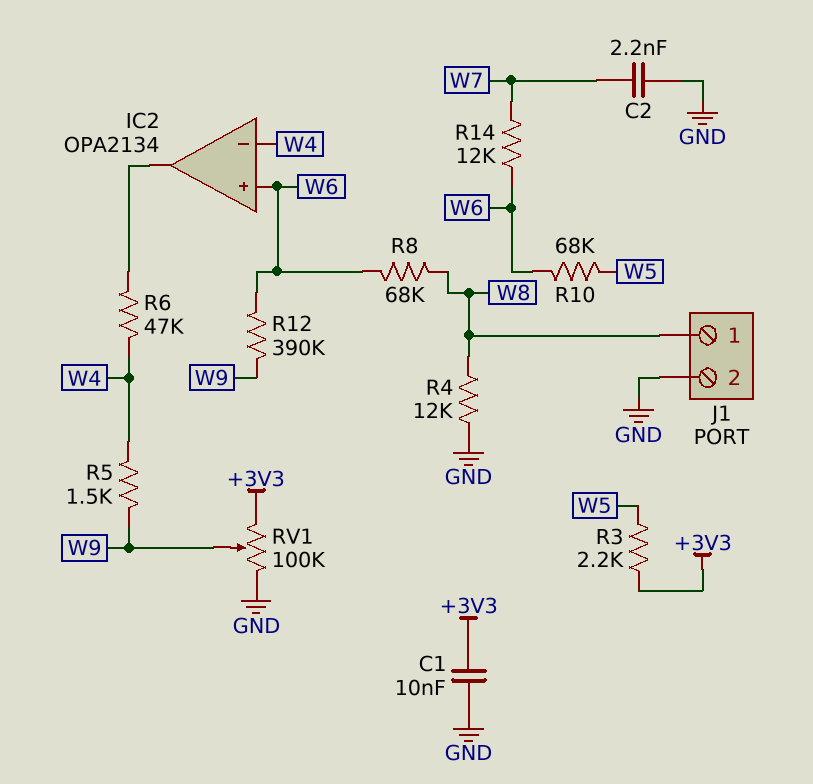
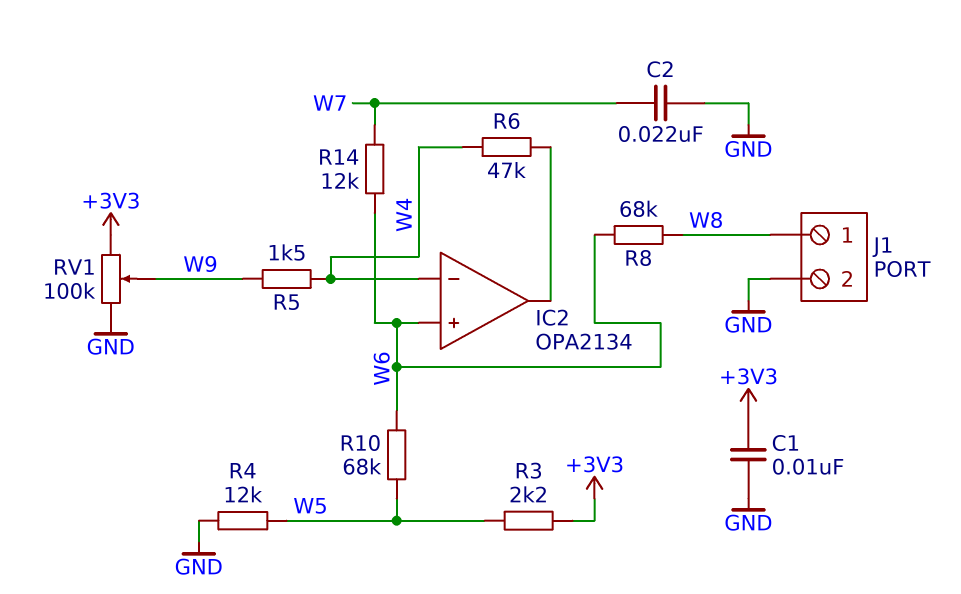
C2: 2.2nF (GND, W7) -> 22nF (GND, W7)
R4: 12k (GND, W8) -> 12k (GND, W5)
R12: 390k (W6, W9) -> none

